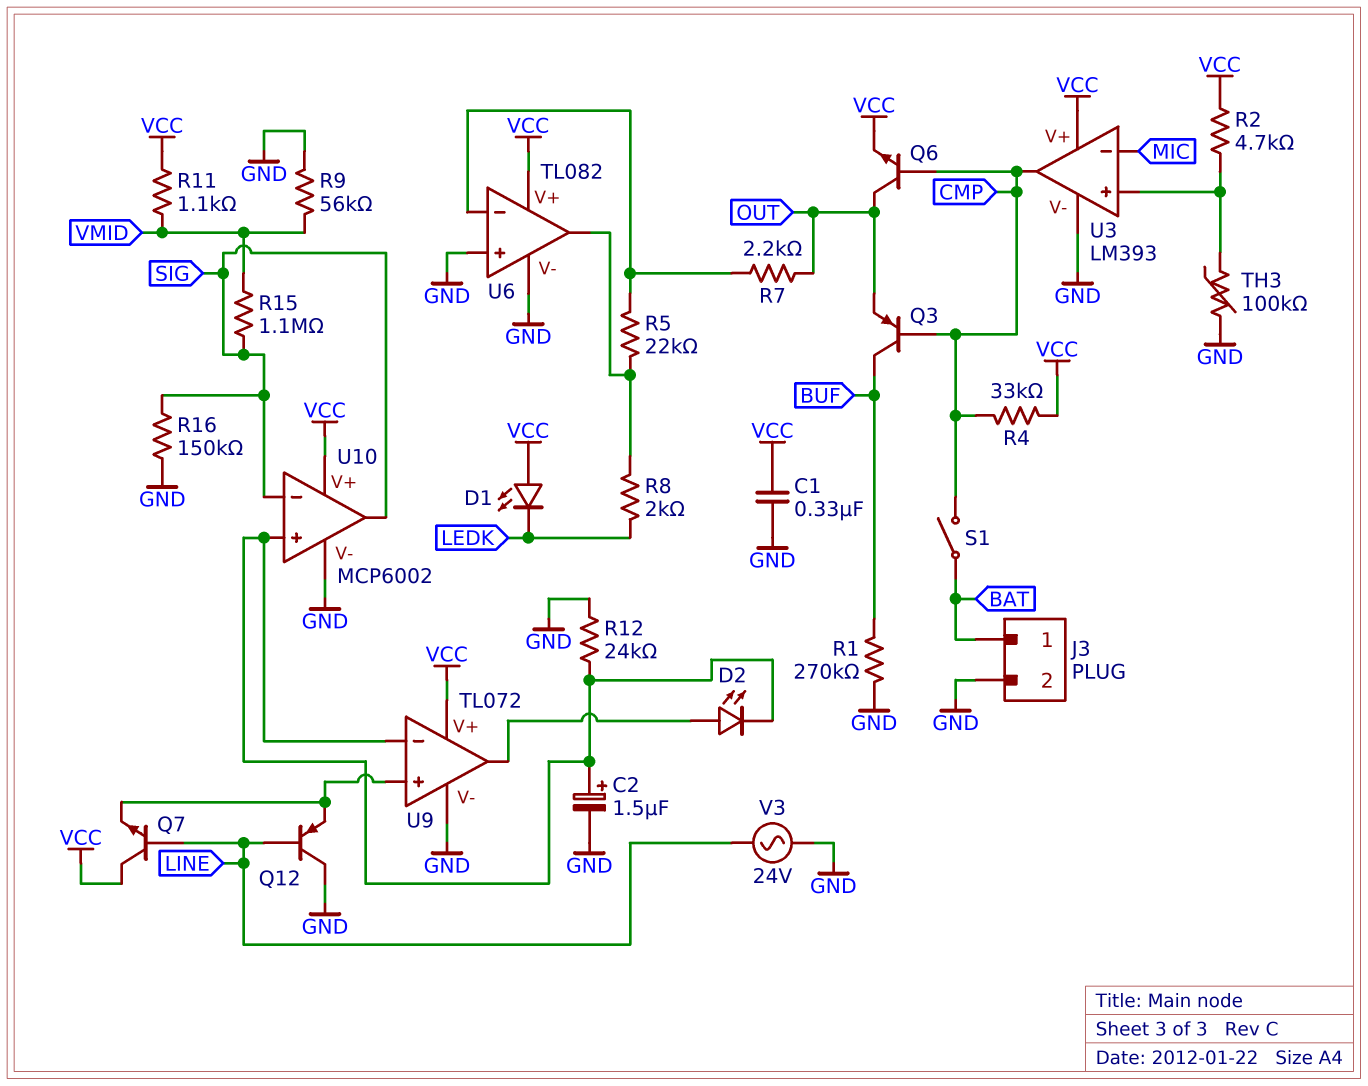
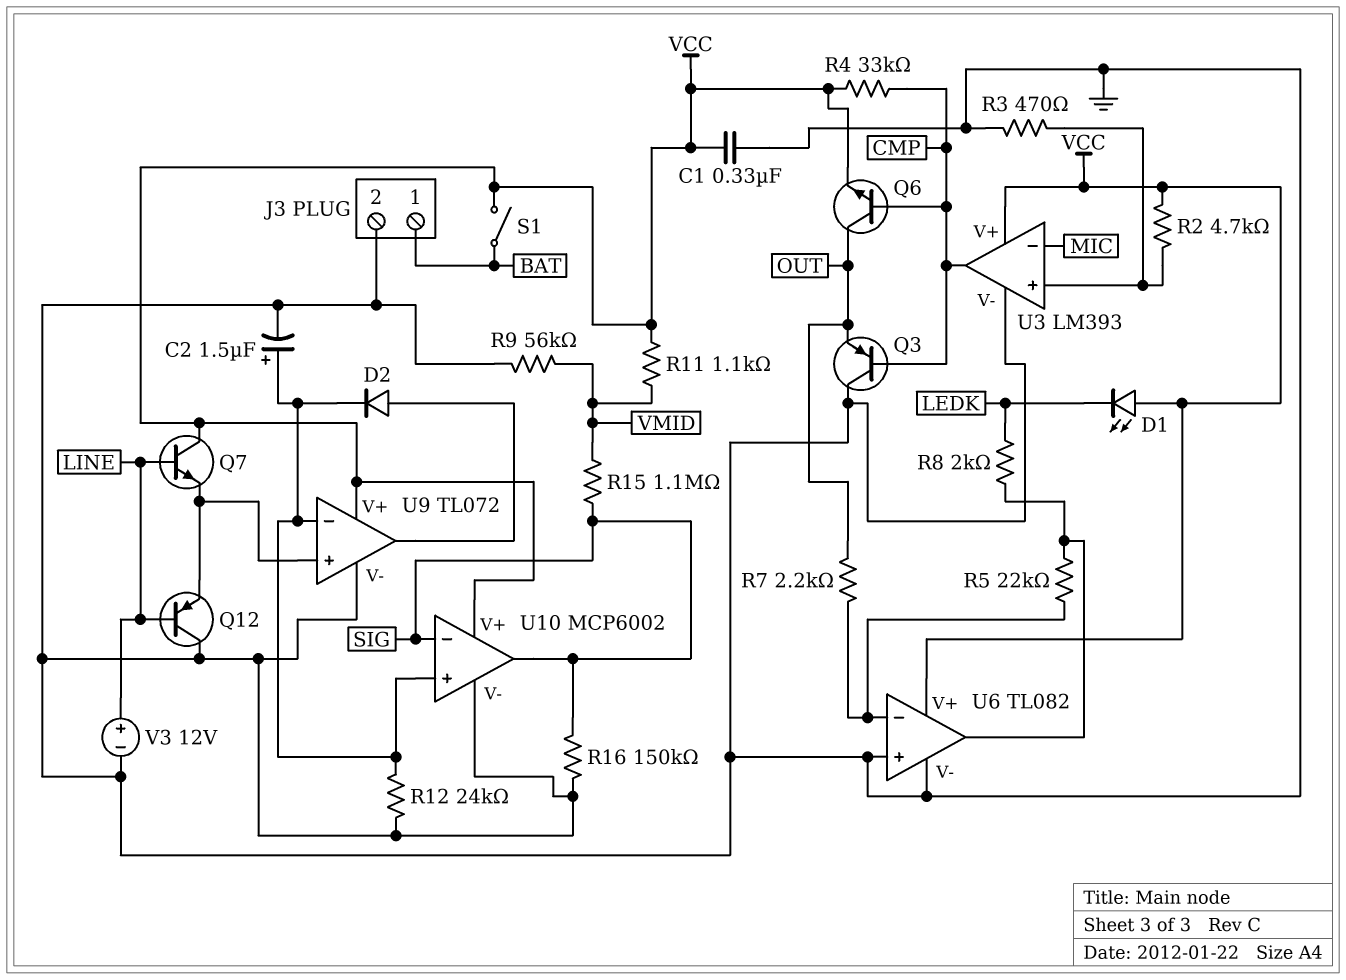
D2: LED (A U9/out, K U9/in-) -> diode (A U9/out, K U9/in-)
Q3: PNP (B CMP, C BUF, E OUT) -> PNP (B CMP, C GND, E OUT)
R1: 270k (BUF, GND) -> none
R3: none -> 470 (GND, U3/in+)
S1: switch (BAT, CMP) -> switch (BAT, VCC)
TH3: 100k (GND, U3/in+) -> none
V3: AC 24V (GND, LINE) -> 12V (plus LINE, minus GND)

